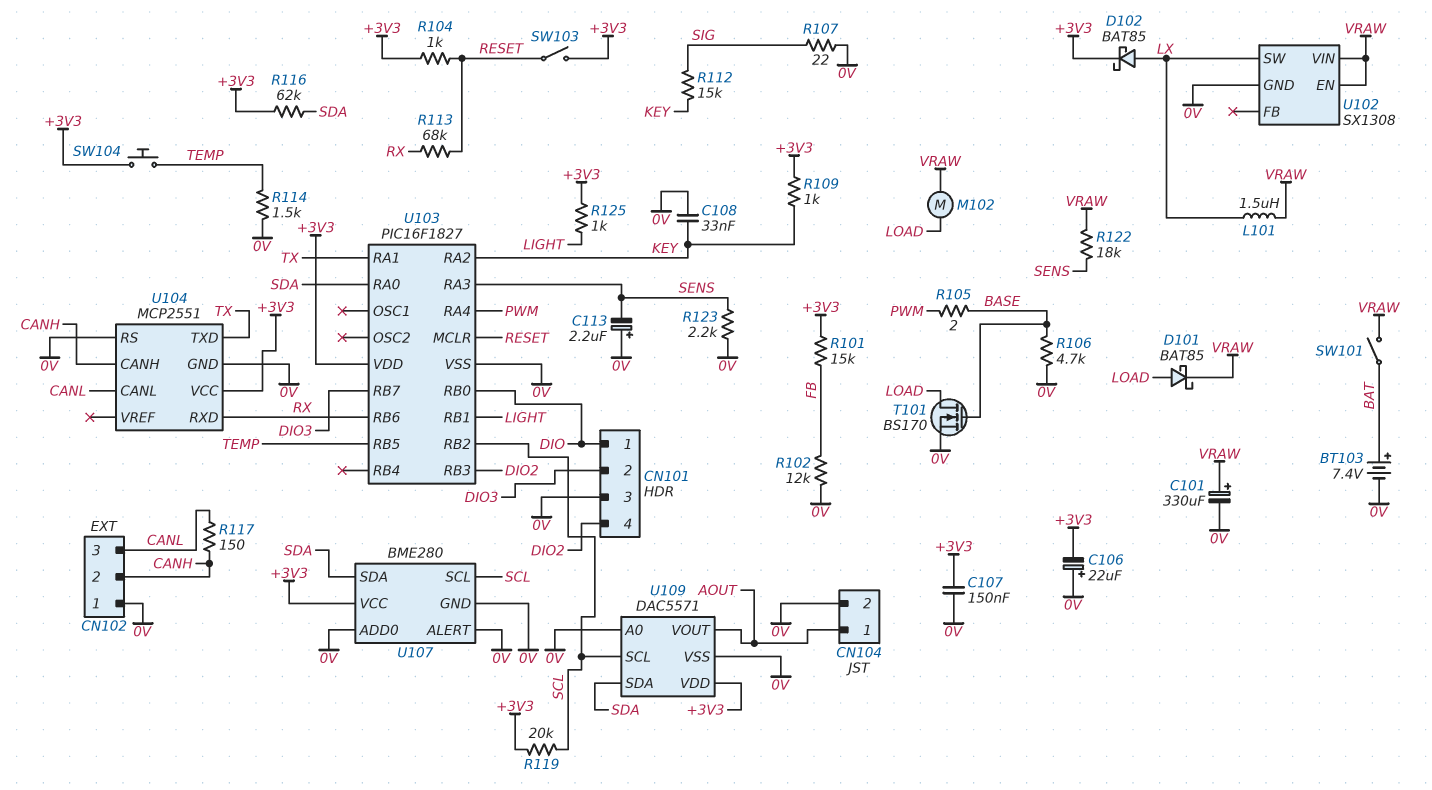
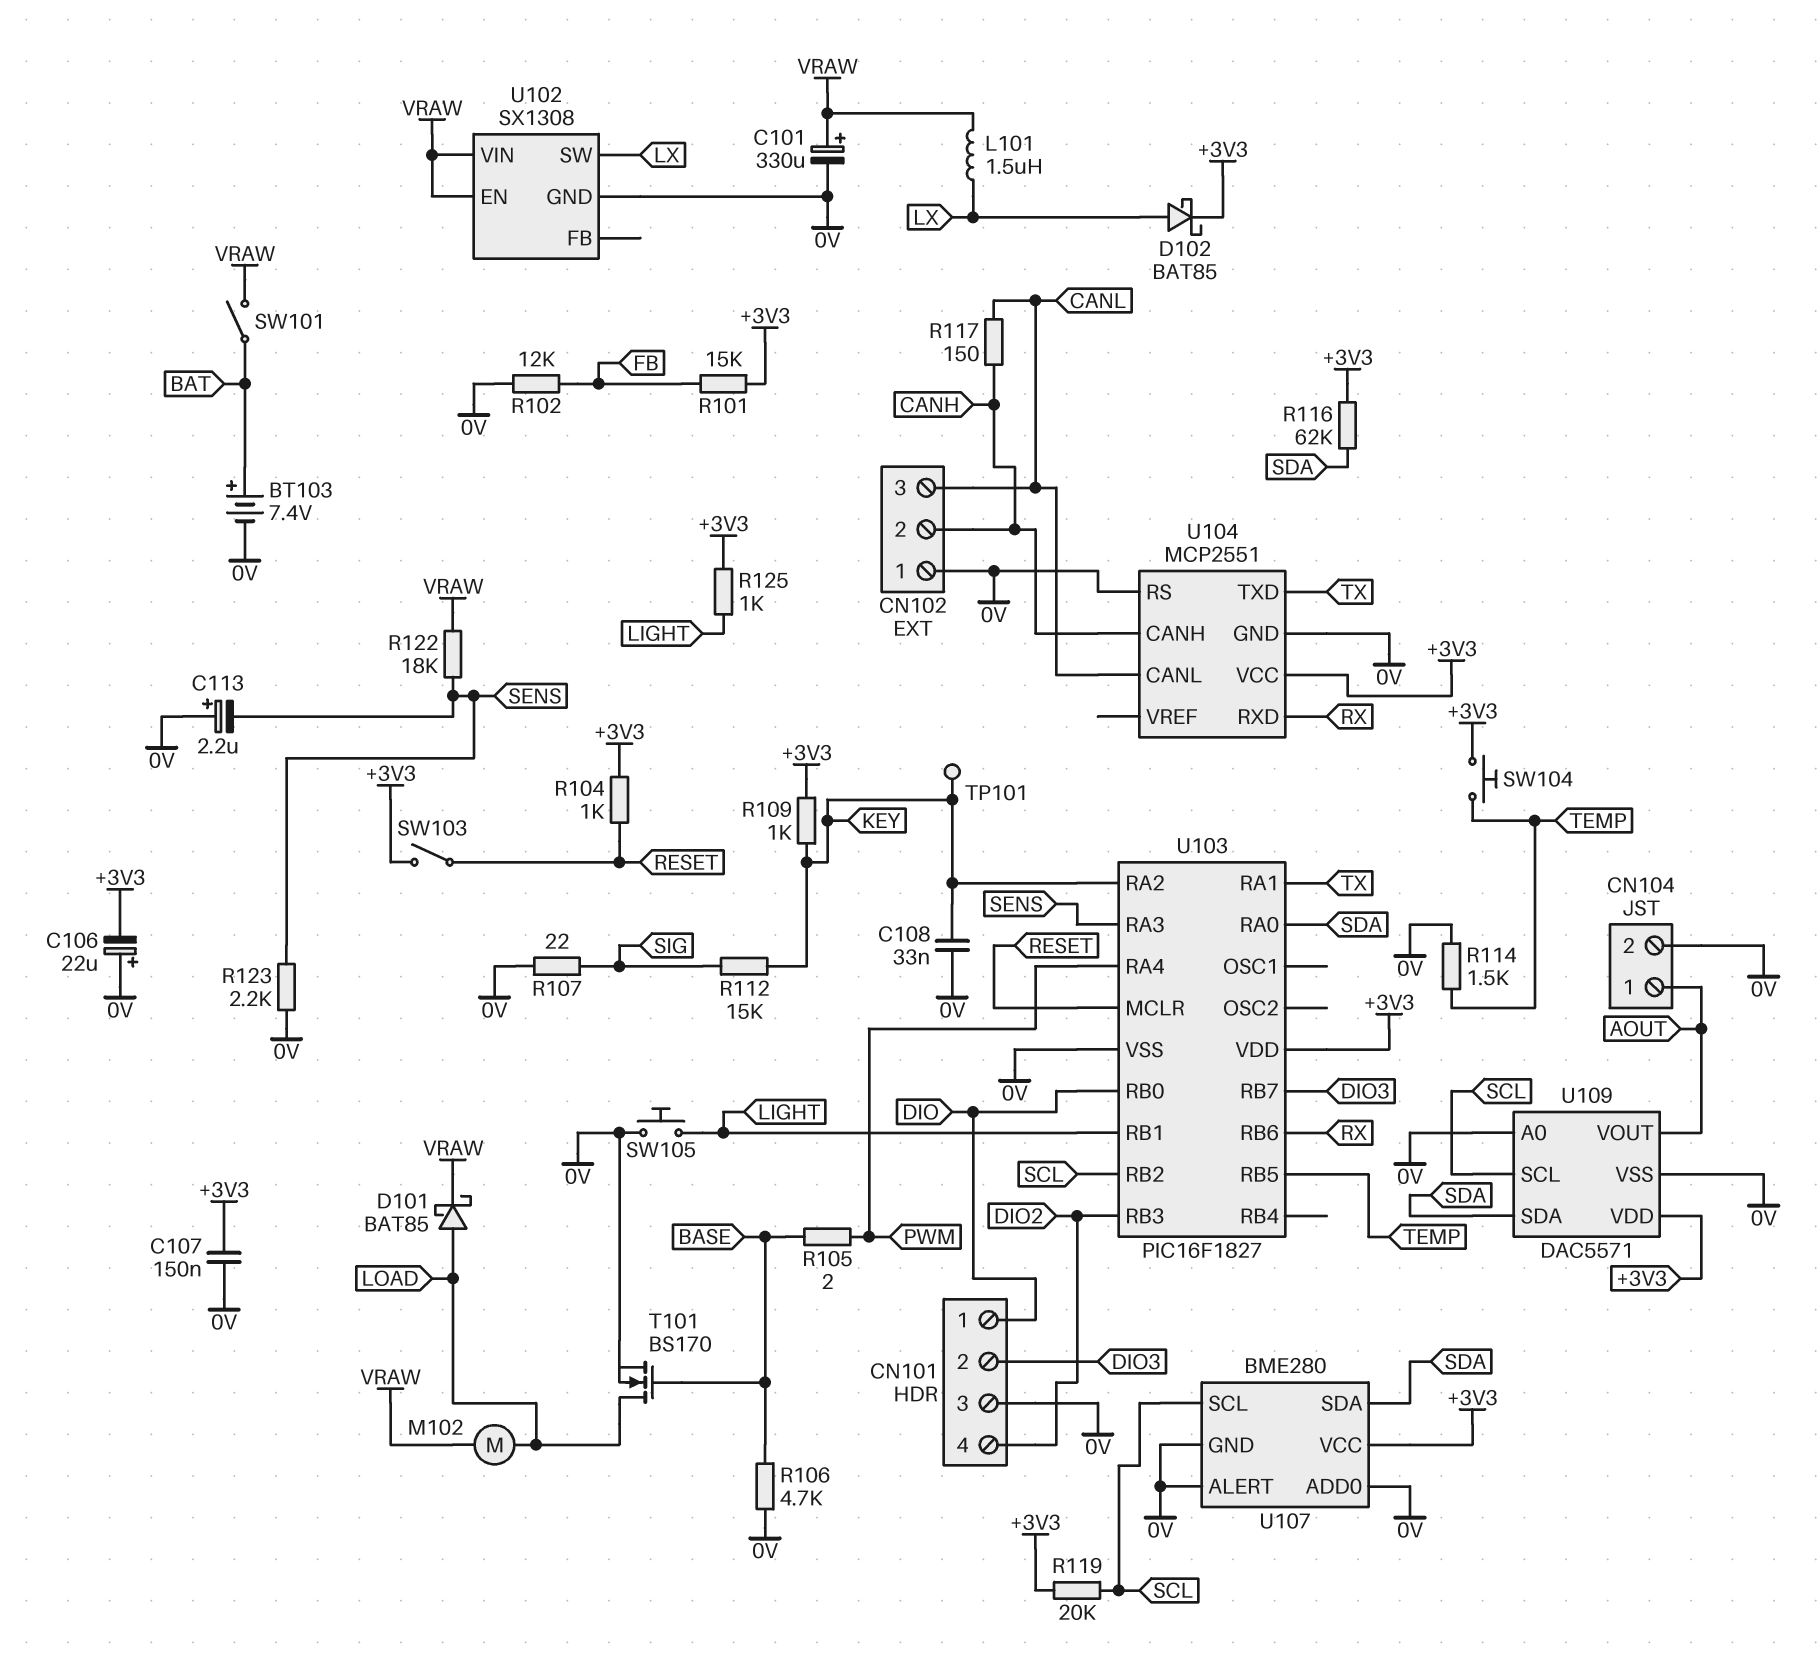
R113: 68k (RESET, RX) -> none
SW105: none -> button (0V, LIGHT)
TP101: none -> test point (KEY)

